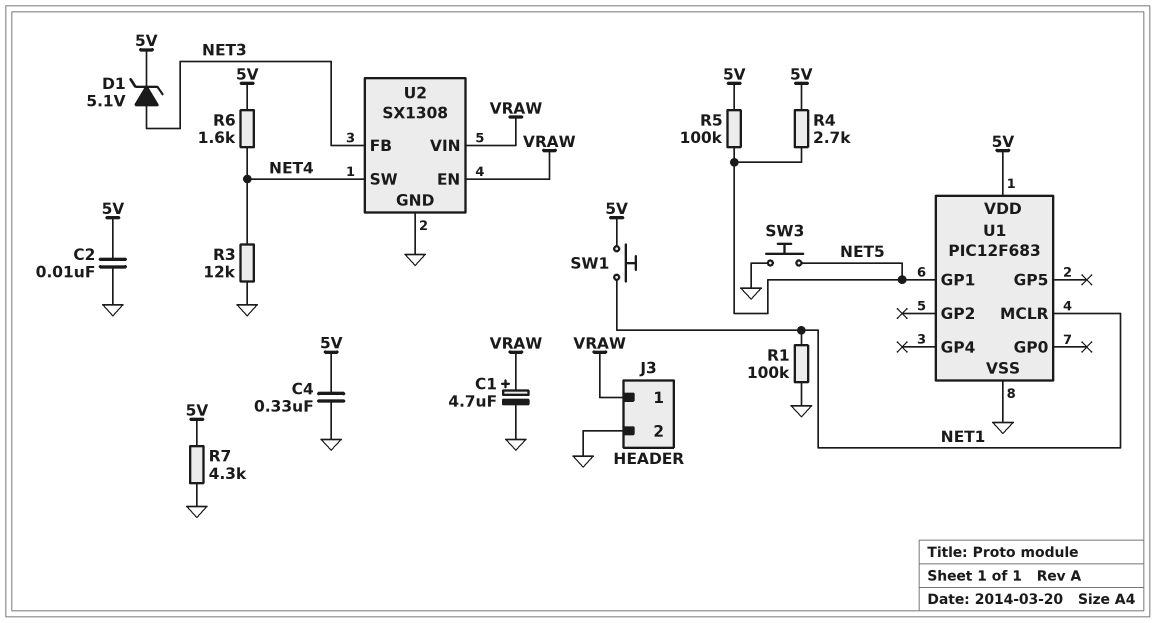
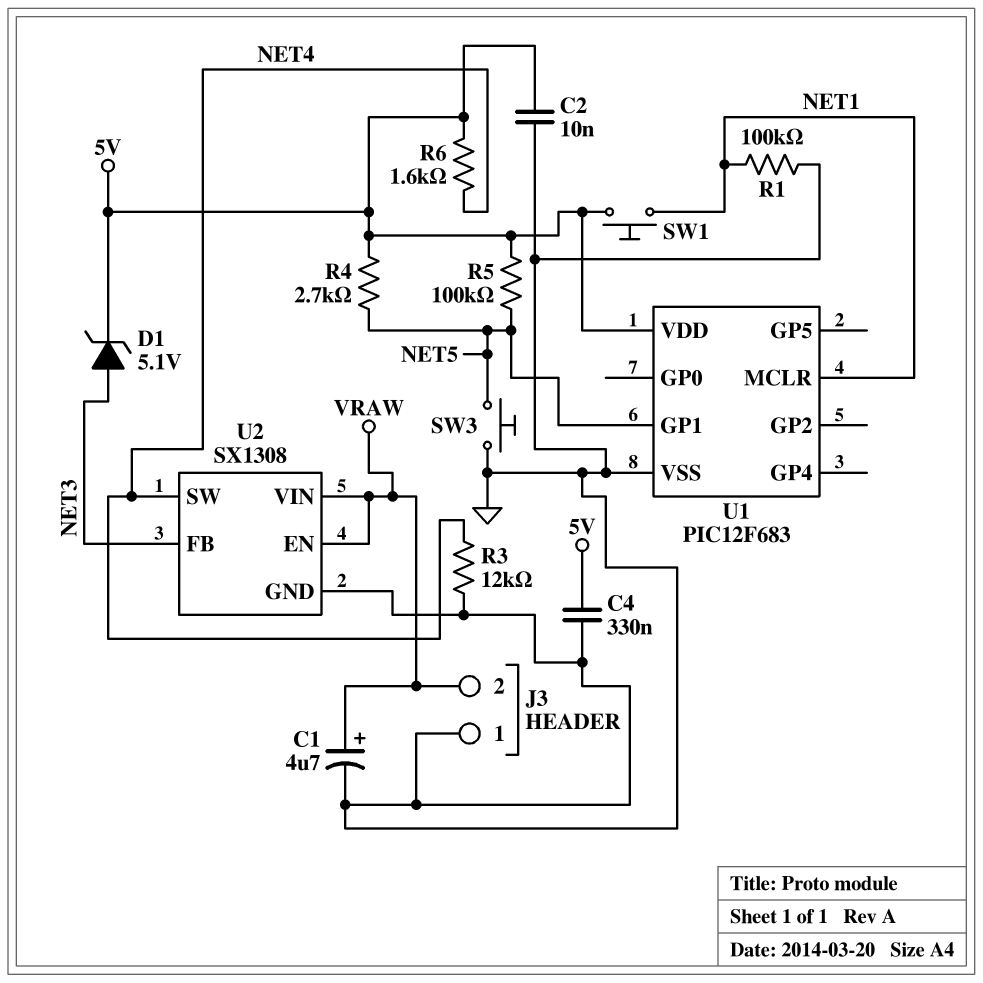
J3 pin 1: VRAW -> GND
J3 pin 2: GND -> VRAW
R7: 4.3k (5V, GND) -> none

